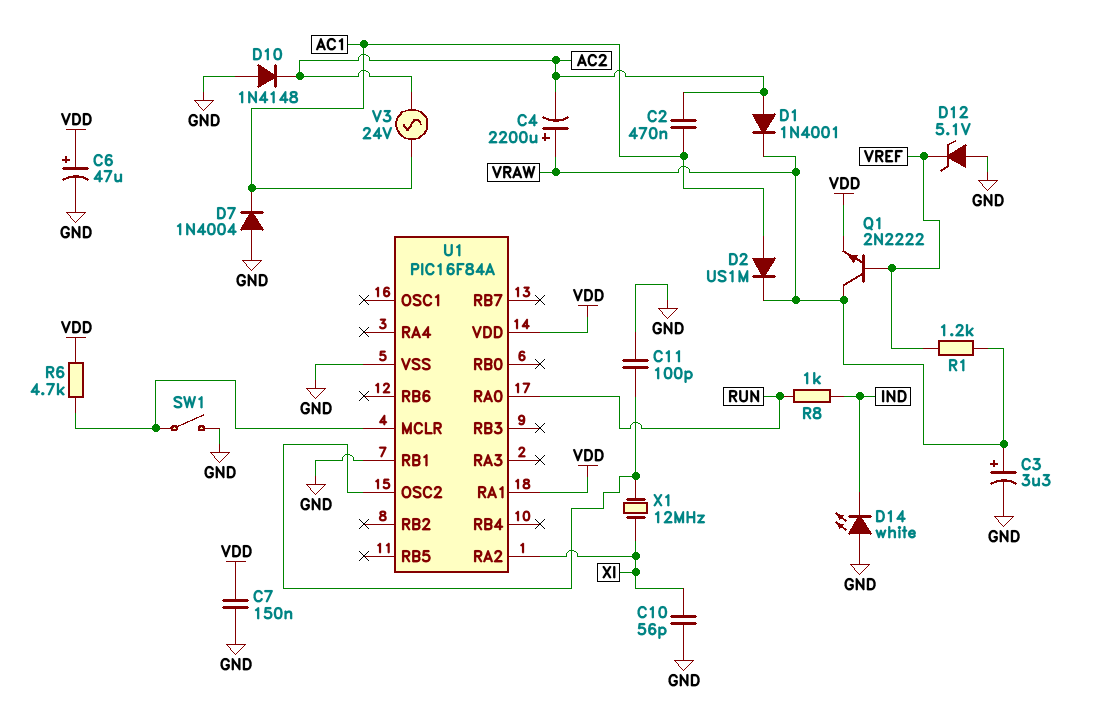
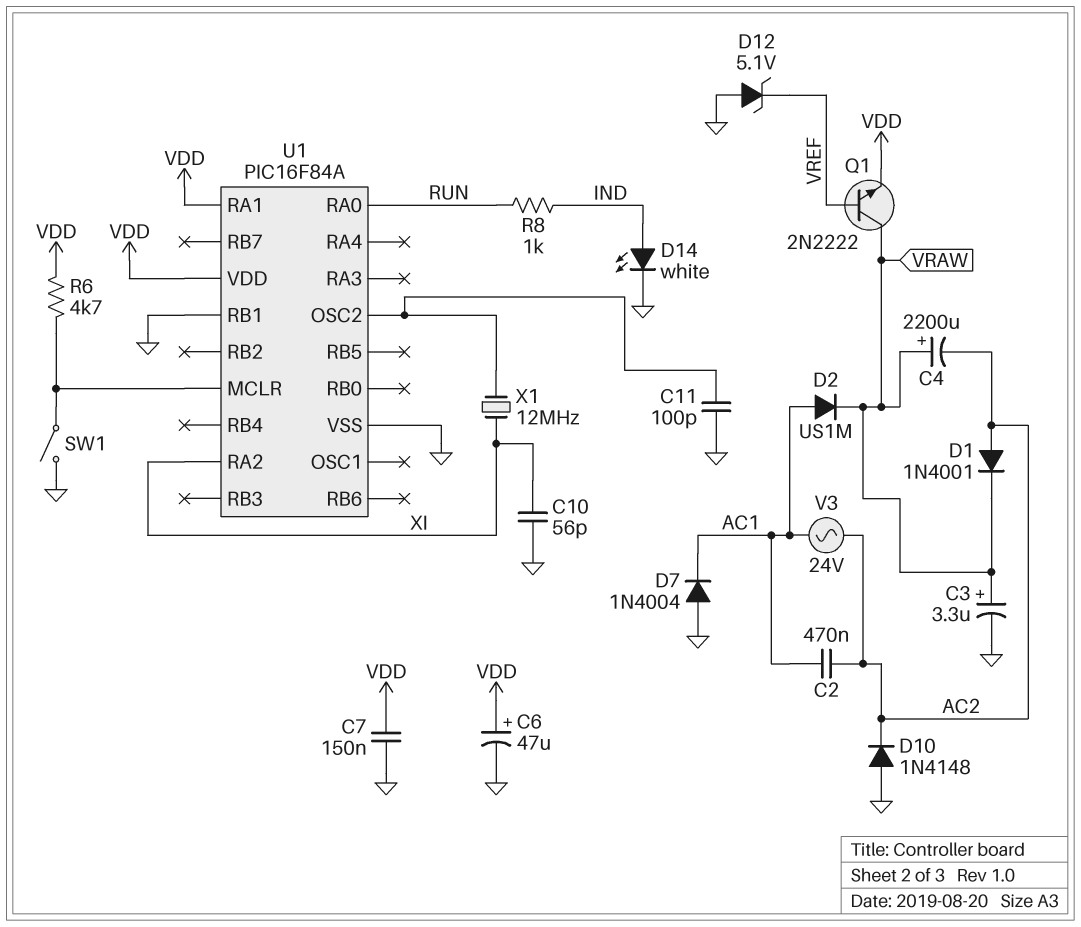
D14: LED white (A GND, K IND) -> LED white (A IND, K GND)
R1: 1.2k (VRAW, VREF) -> none

